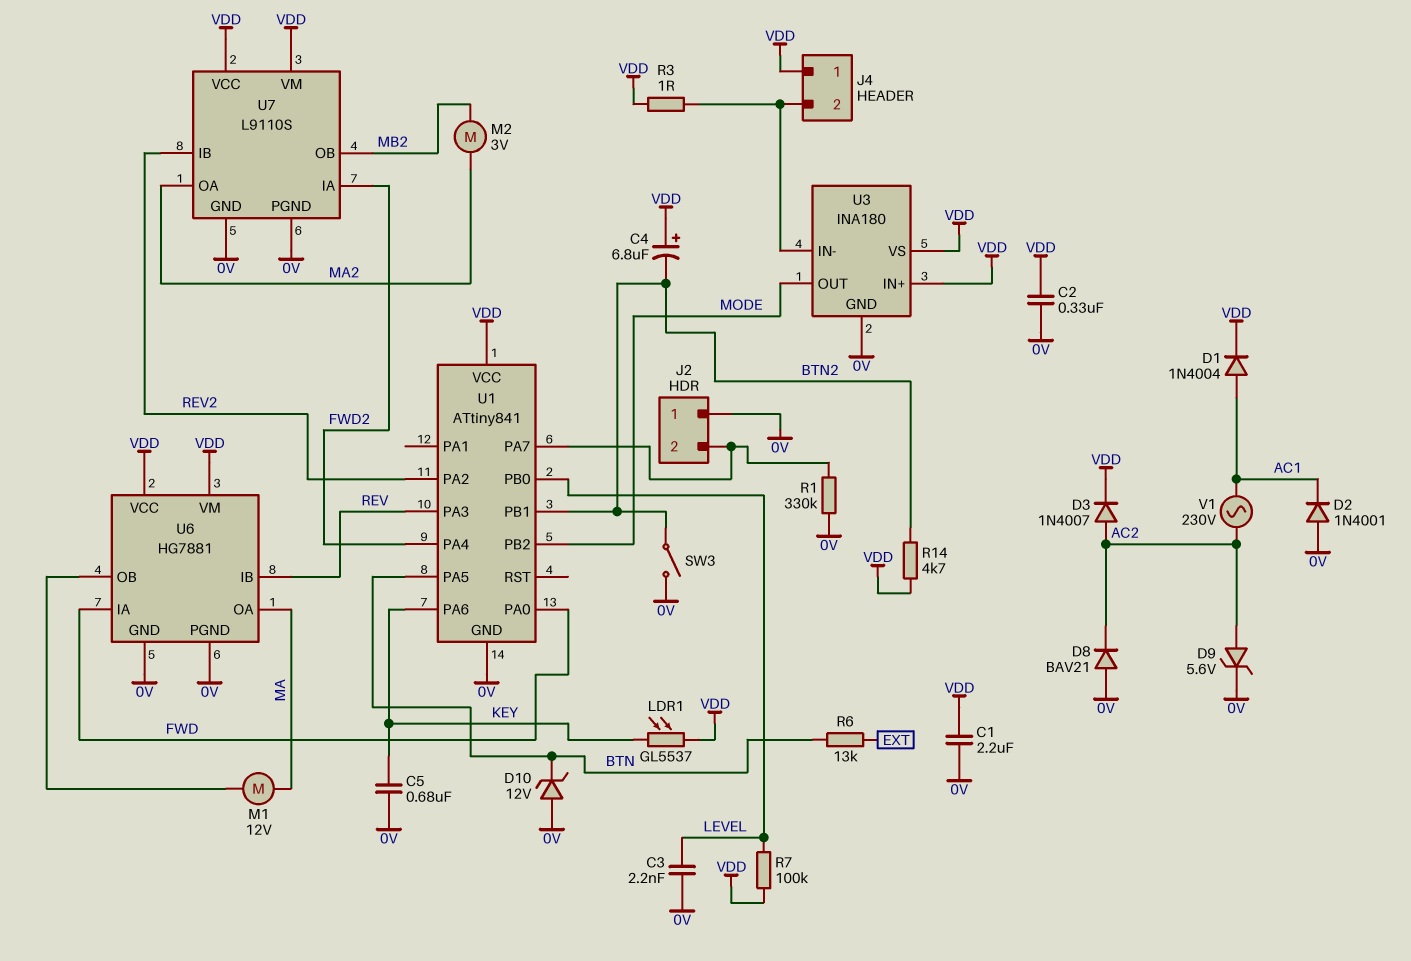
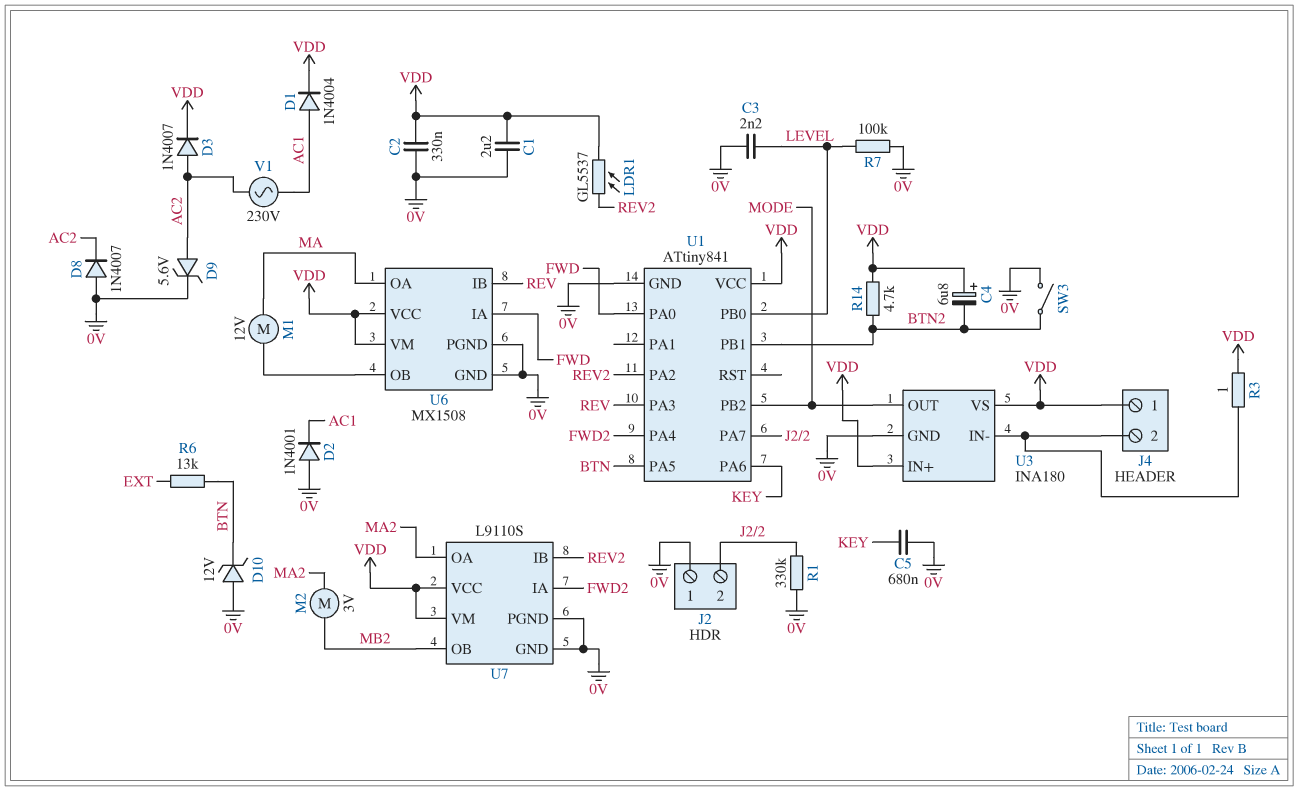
D8: diode BAV21 (A 0V, K AC2) -> diode 1N4007 (A 0V, K AC2)
LDR1: GL5537 (KEY, VDD) -> GL5537 (REV2, VDD)
R7: 100k (LEVEL, VDD) -> 100k (0V, LEVEL)
U6: HG7881 -> MX1508

